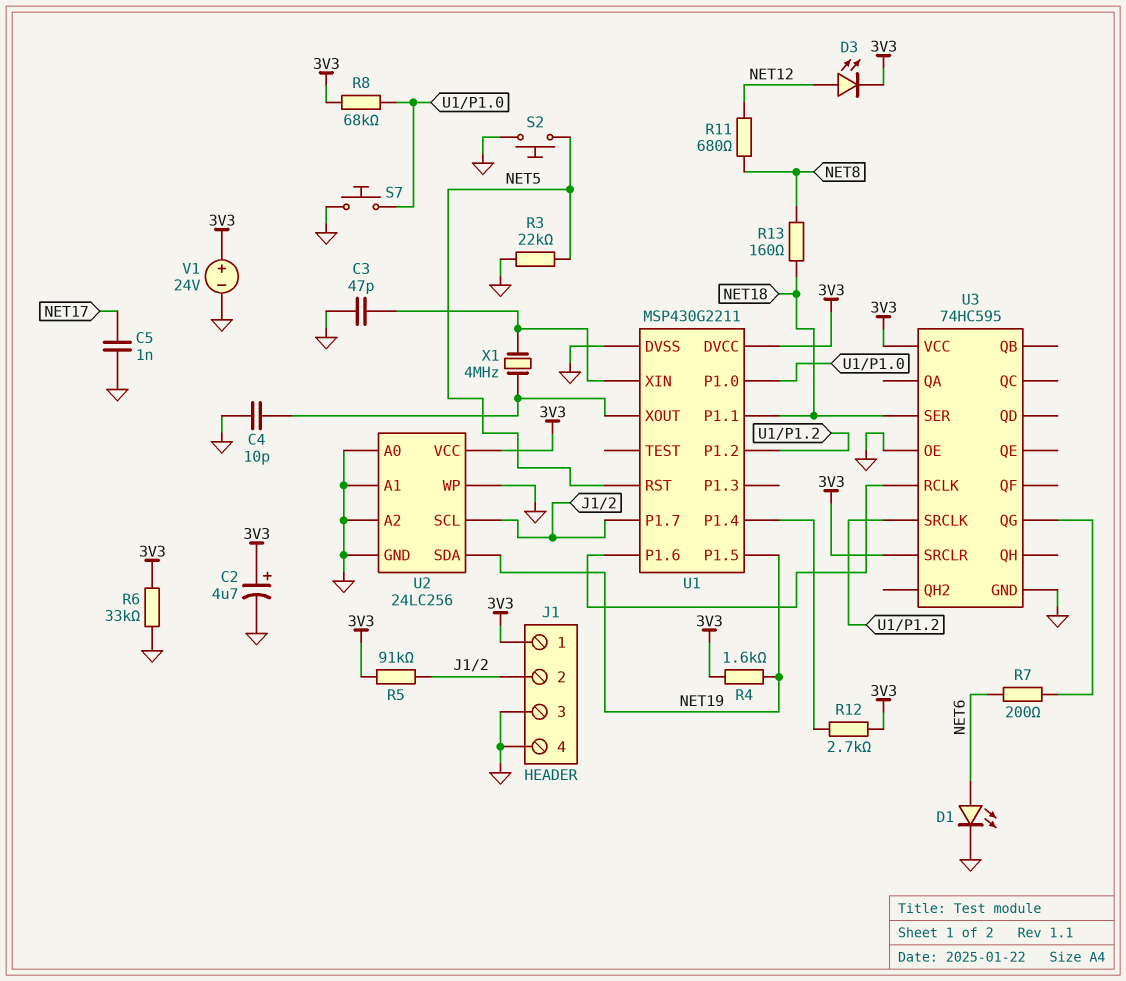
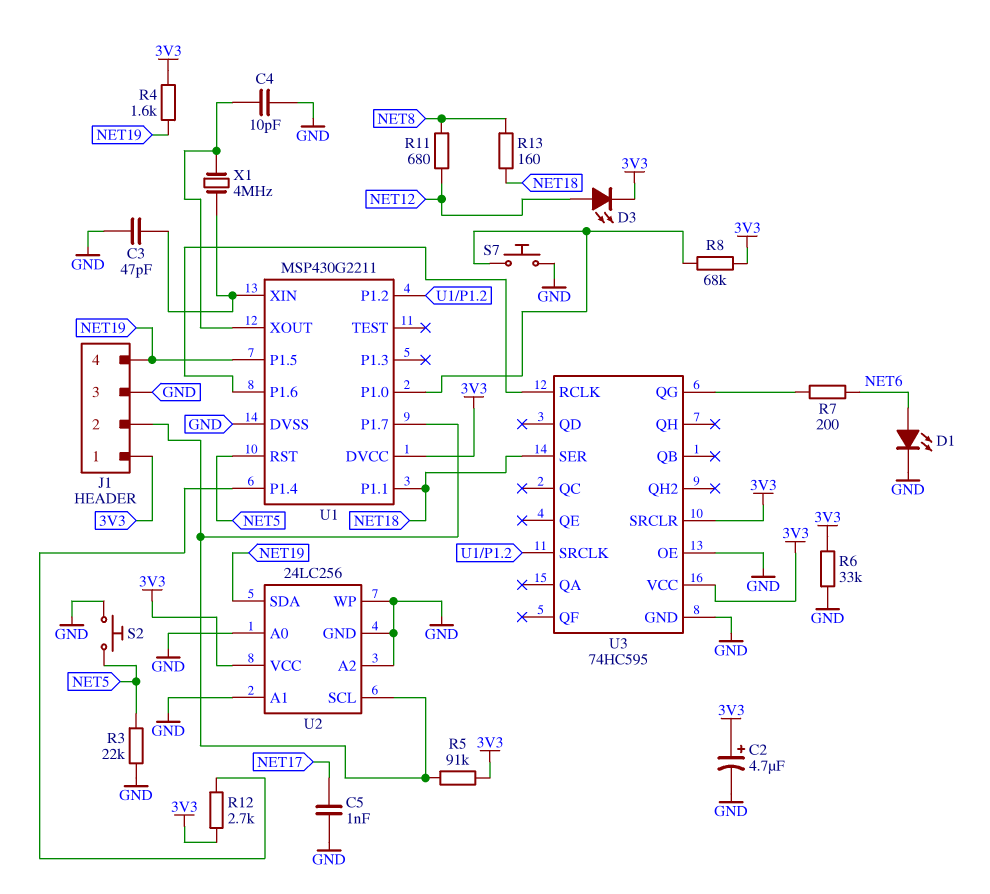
J1 pin 4: GND -> NET19
V1: 24V (plus 3V3, minus GND) -> none

